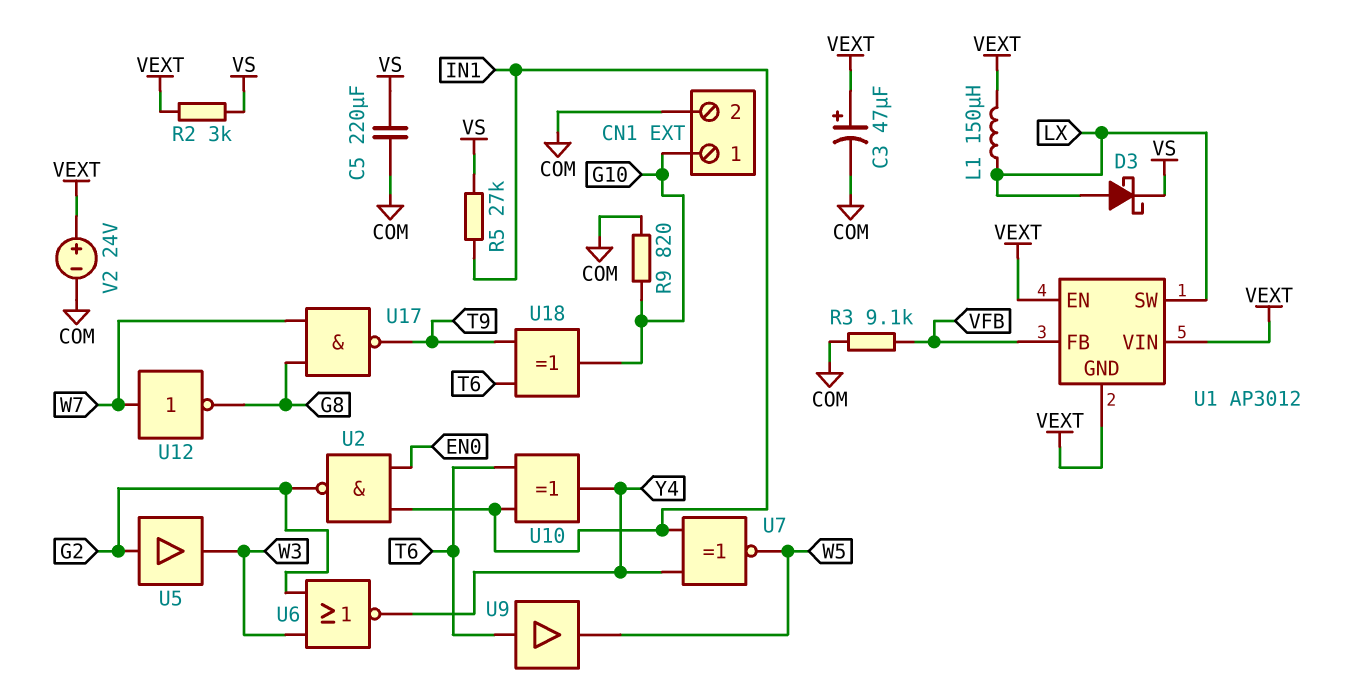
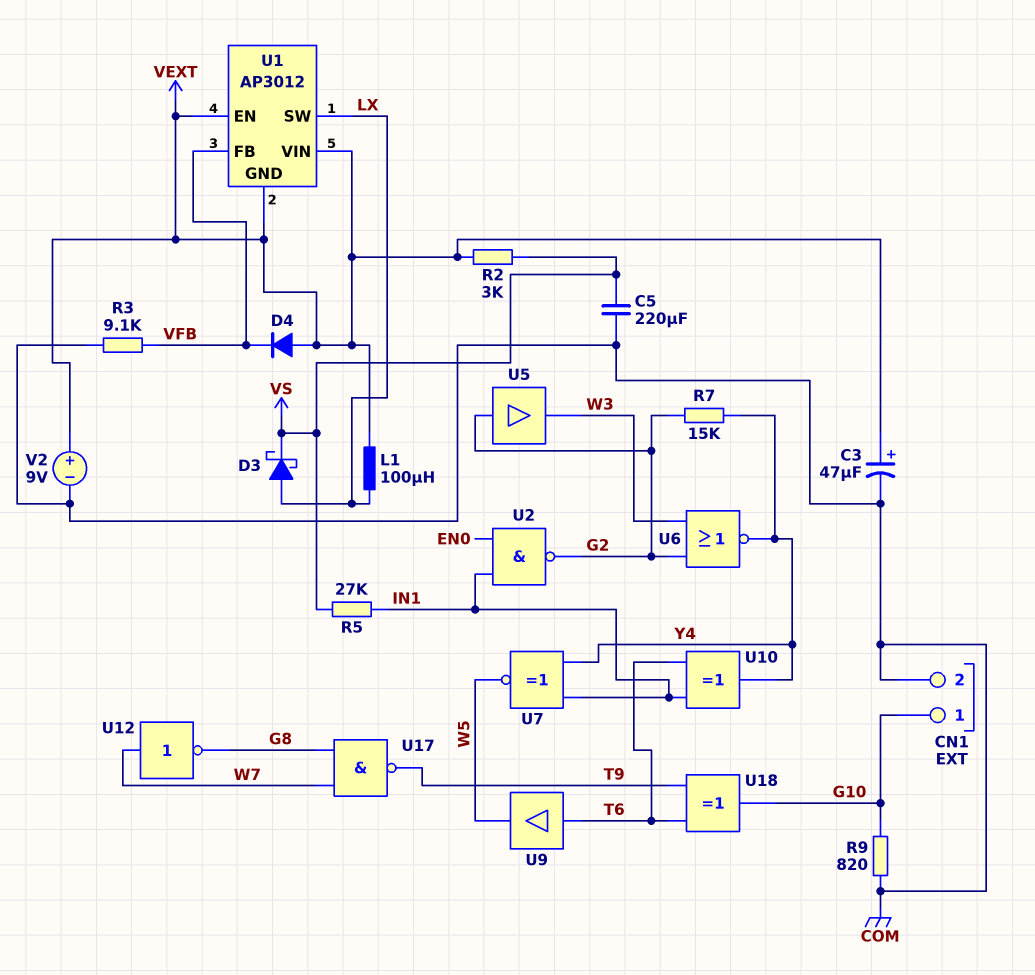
D4: none -> diode (A VEXT, K VFB)
L1: 150uH (LX, VEXT) -> 100uH (LX, VEXT)
R7: none -> 15k (G2, Y4)
V2: 24V (plus VEXT, minus COM) -> 9V (plus VEXT, minus COM)

